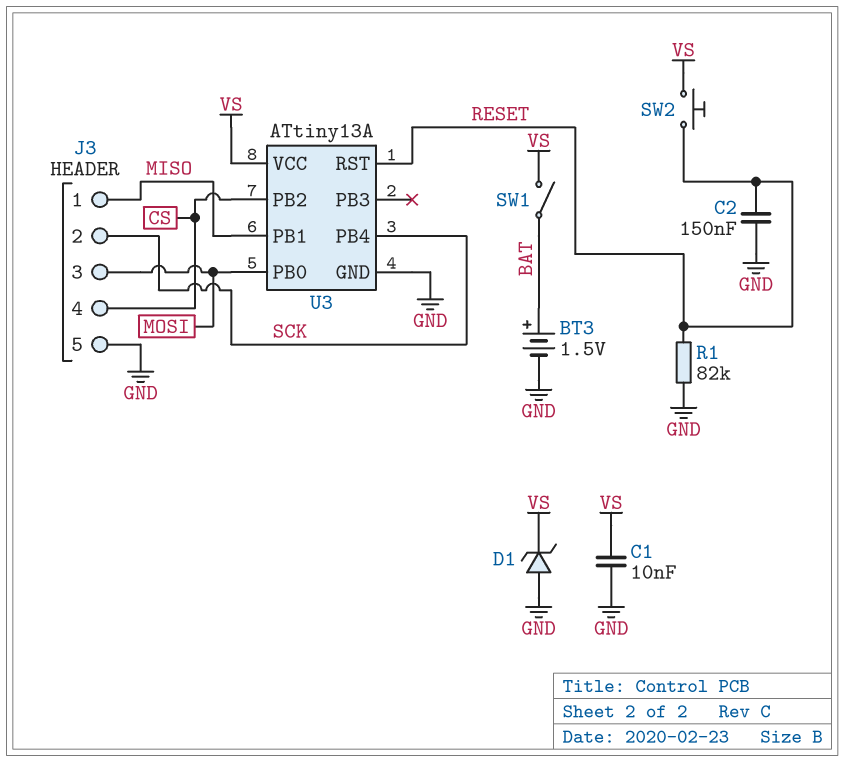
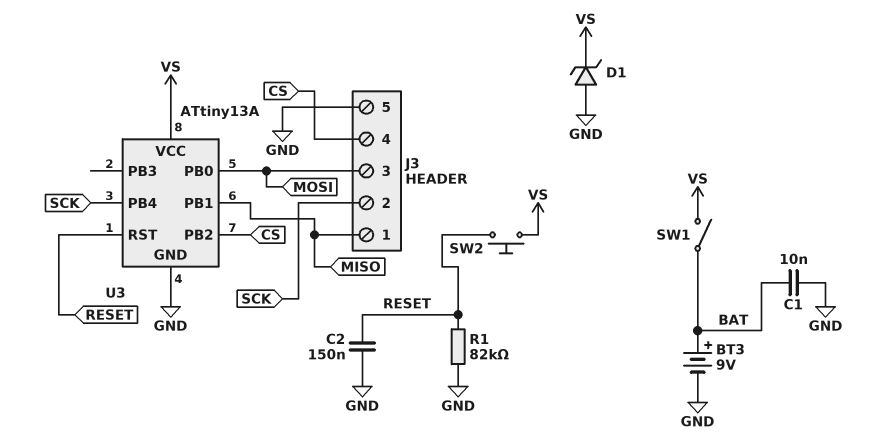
BT3: 1.5V (plus BAT, minus GND) -> 9V (plus BAT, minus GND)
C1: 10nF (GND, VS) -> 10nF (BAT, GND)

